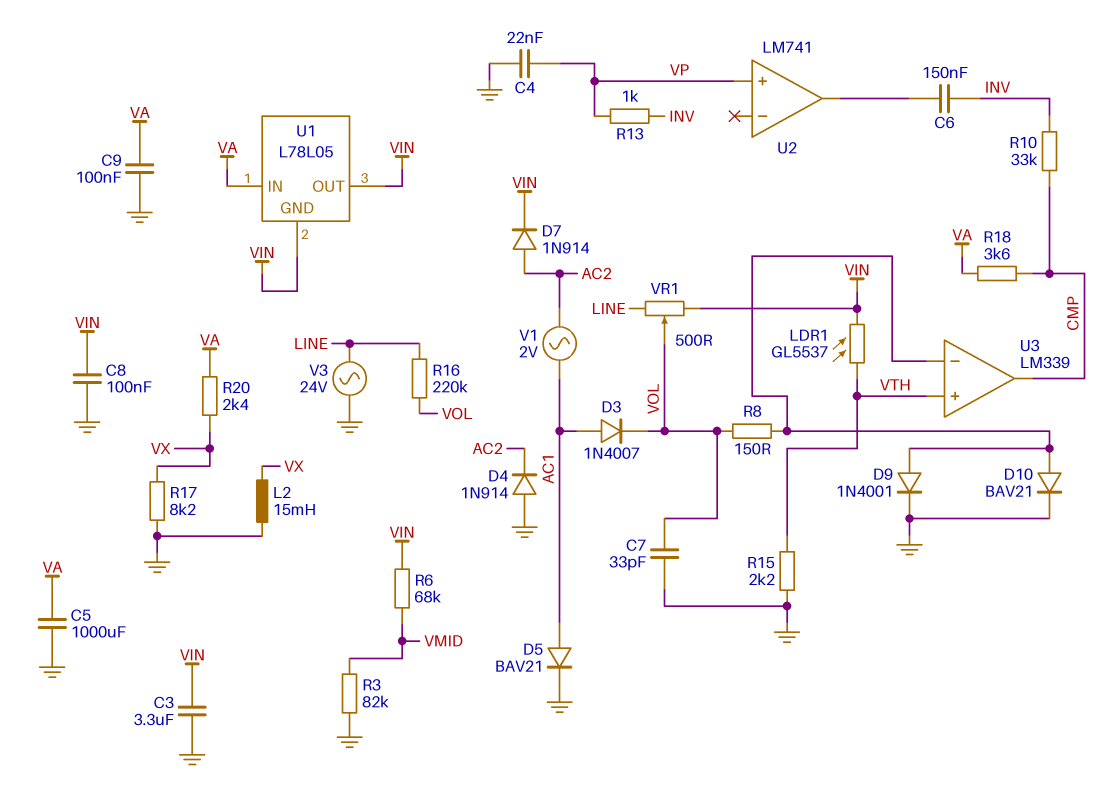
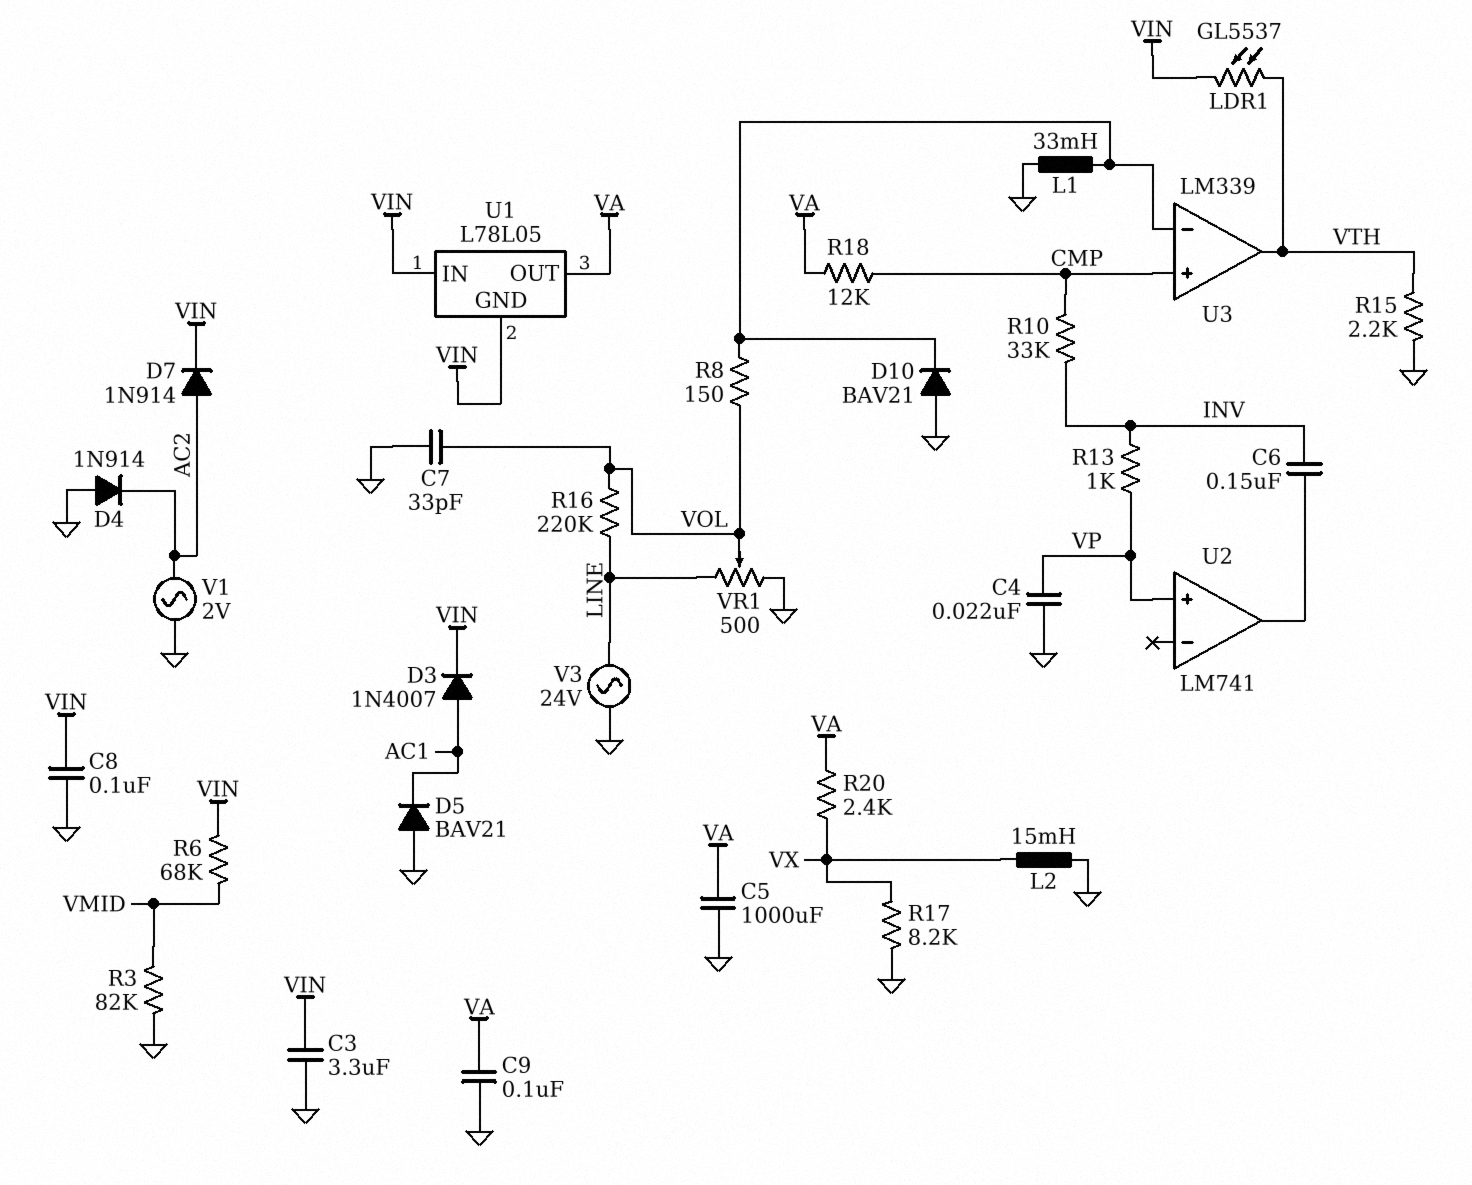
D3: diode 1N4007 (A AC1, K VOL) -> diode 1N4007 (A AC1, K VIN)
D5: diode BAV21 (A AC1, K GND) -> diode BAV21 (A GND, K AC1)
D9: diode 1N4001 (A U3/in-, K GND) -> none
D10: diode BAV21 (A U3/in-, K GND) -> diode BAV21 (A GND, K U3/in-)
L1: none -> 33mH (GND, U3/in-)
R18: 3.6k (CMP, VA) -> 12k (CMP, VA)
U1 pin IN: VA -> VIN
U1 pin OUT: VIN -> VA
U3 pin in+: VTH -> CMP
U3 pin out: CMP -> VTH
V1: AC 2V (AC1, AC2) -> AC 2V (AC2, GND)
VR1: 500 (LINE, VIN, wiper VOL) -> 500 (GND, LINE, wiper VOL)

